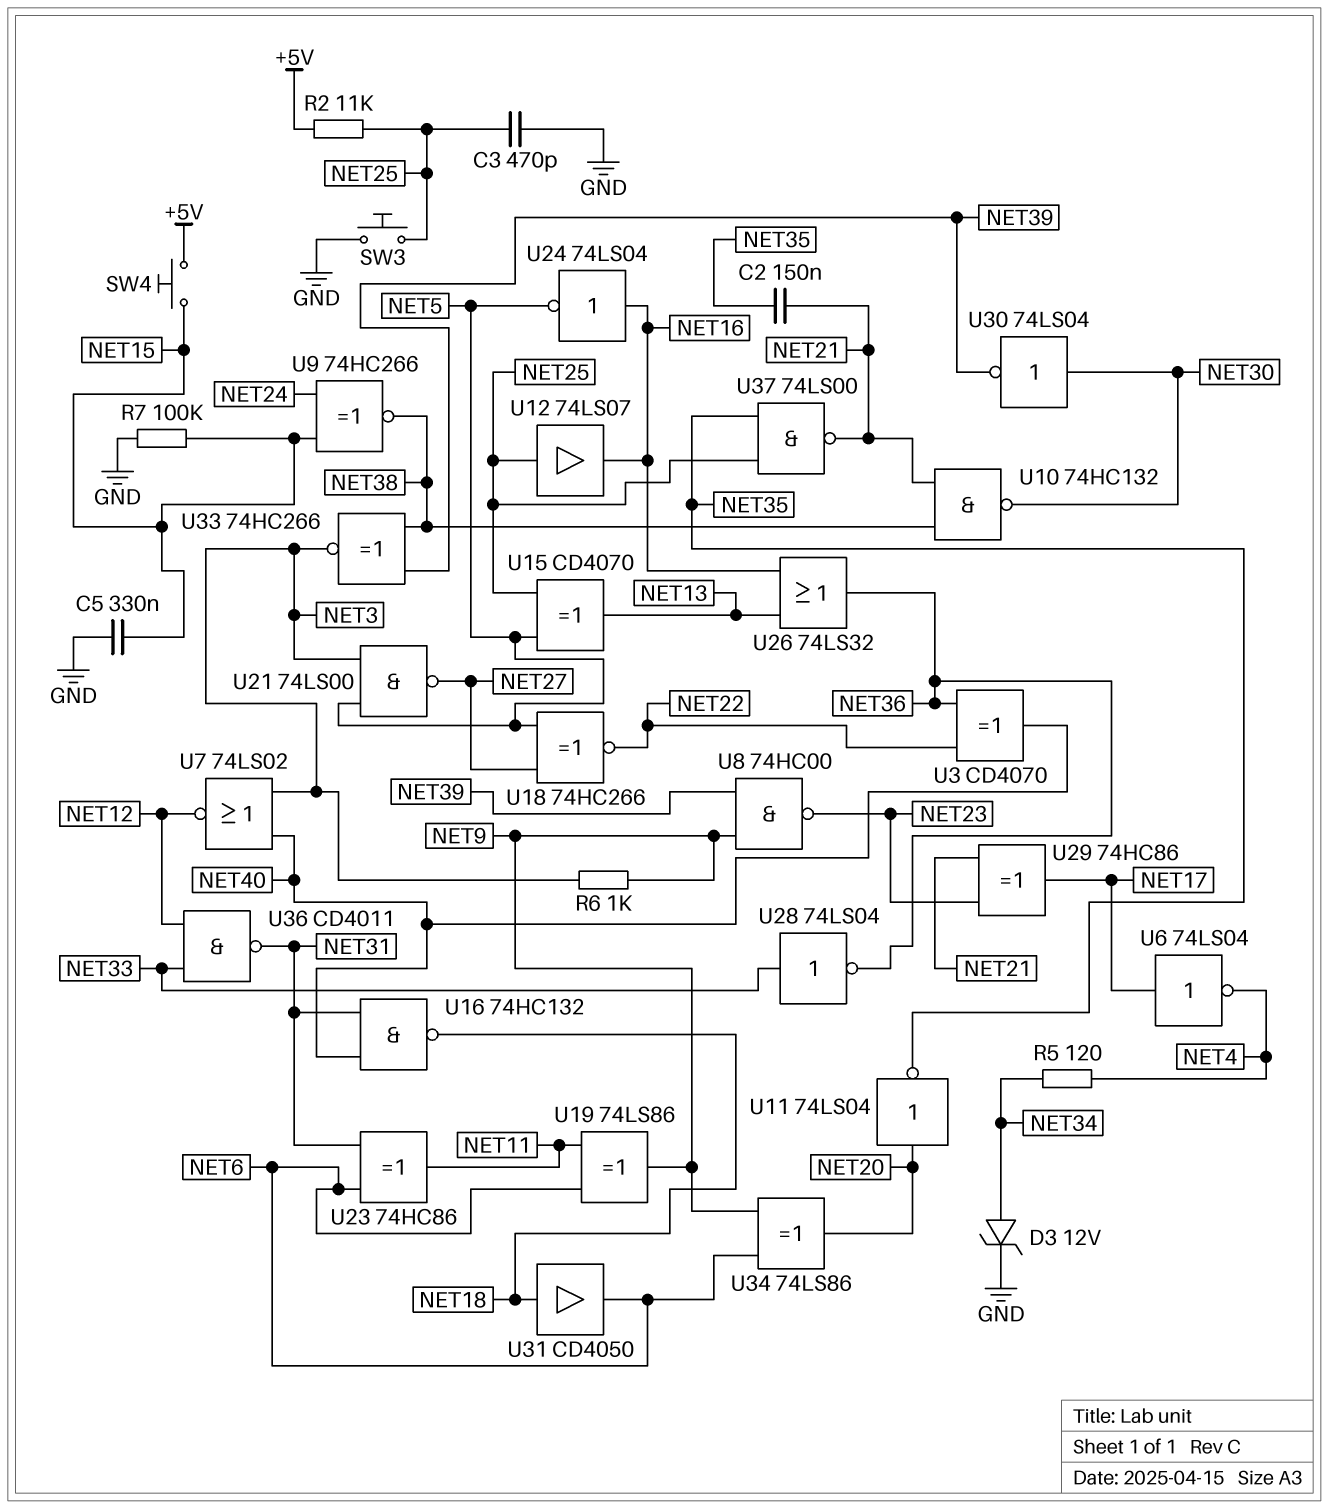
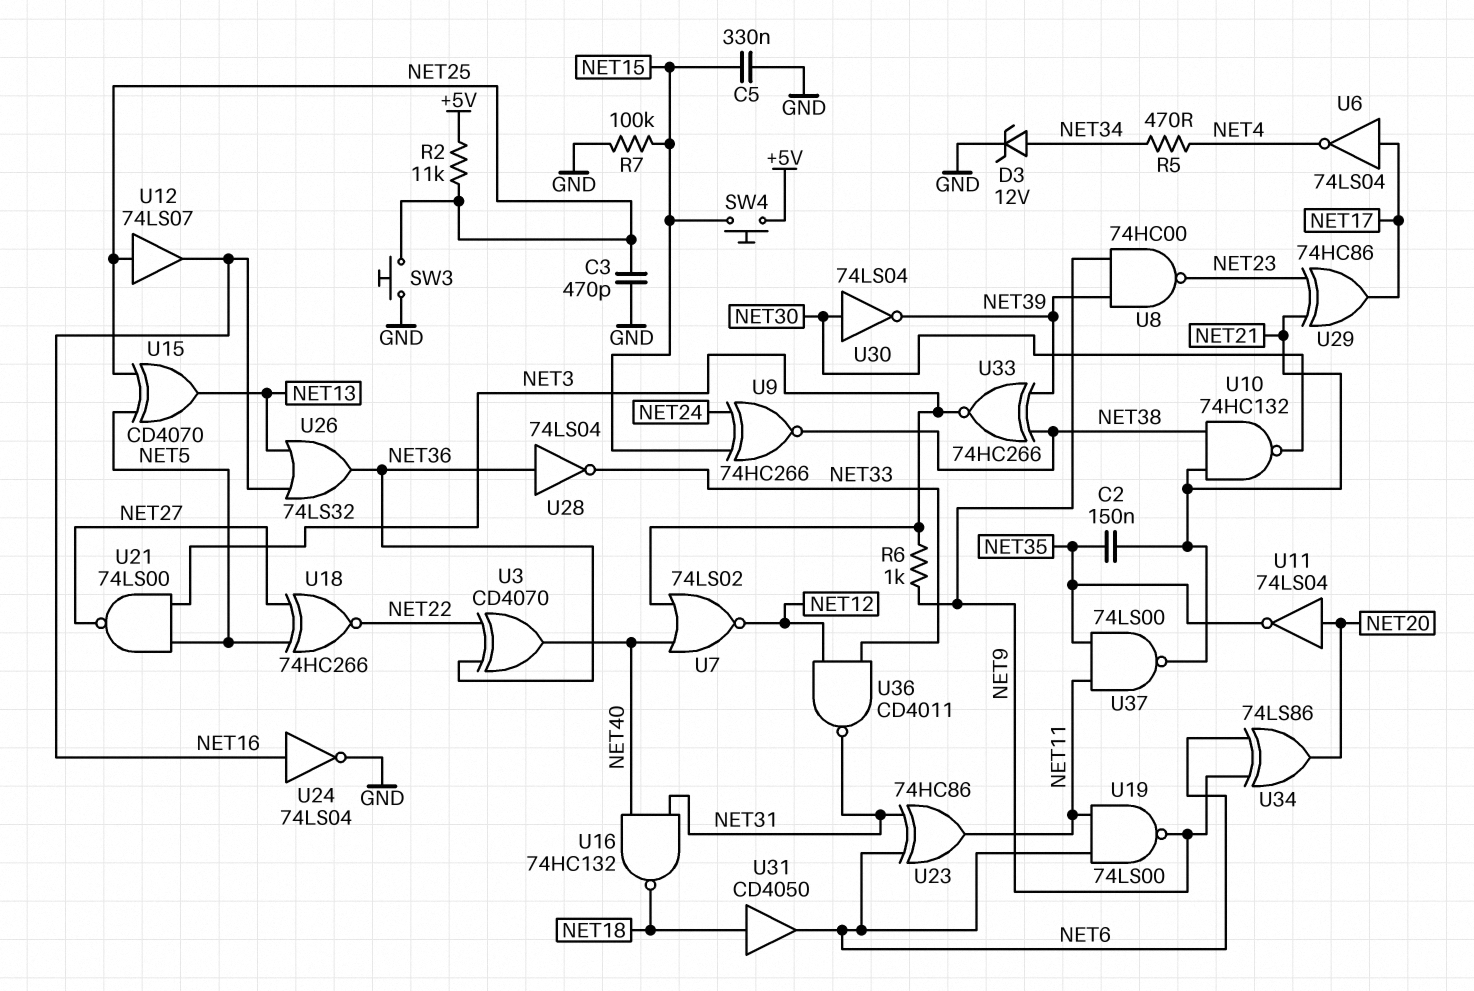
R5: 120 (NET4, NET34) -> 470 (NET4, NET34)
U19: XOR 74LS86 (in NET6, in NET11, out NET9) -> NAND 74LS00 (in NET6, in NET11, out NET9)
U24: NOT 74LS04 (in NET16, out NET5) -> NOT 74LS04 (in NET16, out GND)
U28: NOT 74LS04 (in NET33, out NET36) -> NOT 74LS04 (in NET36, out NET33)
U37: NAND 74LS00 (in NET25, in NET35, out NET21) -> NAND 74LS00 (in NET11, in NET35, out NET21)

